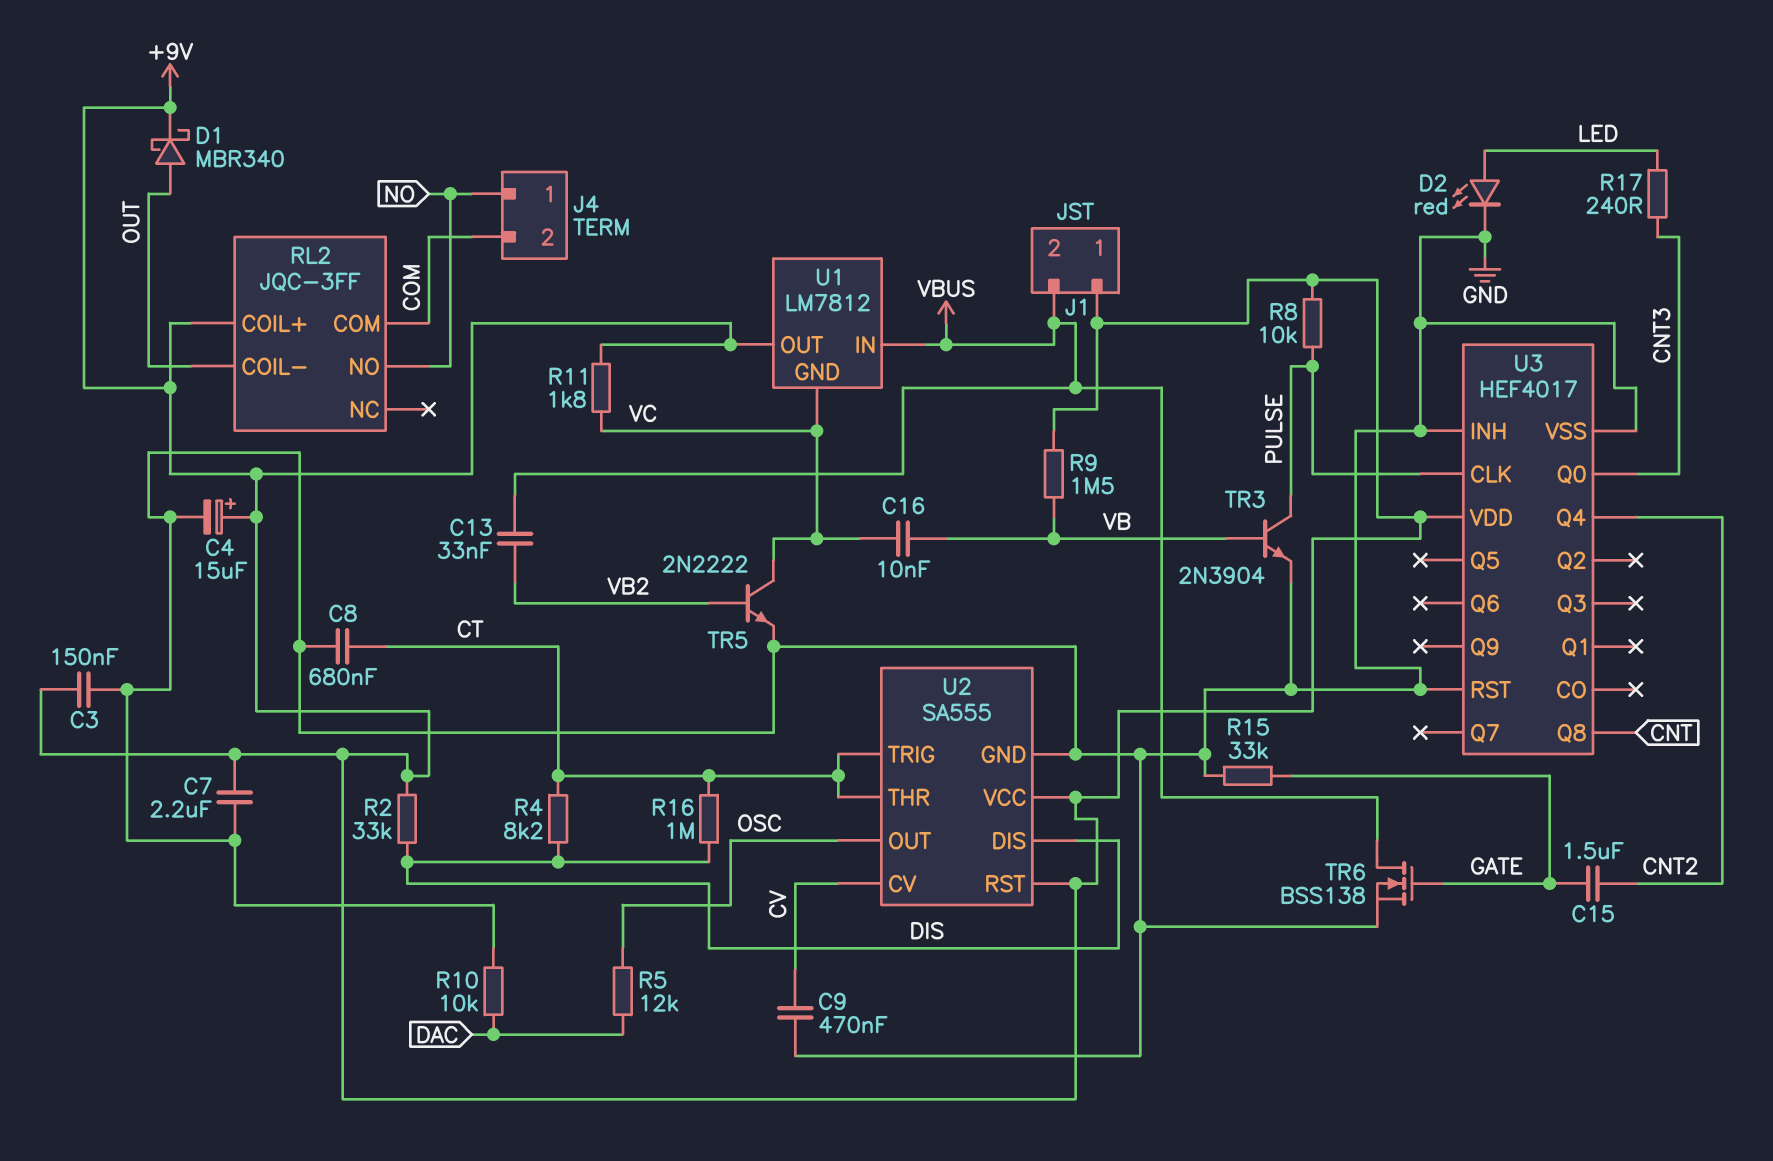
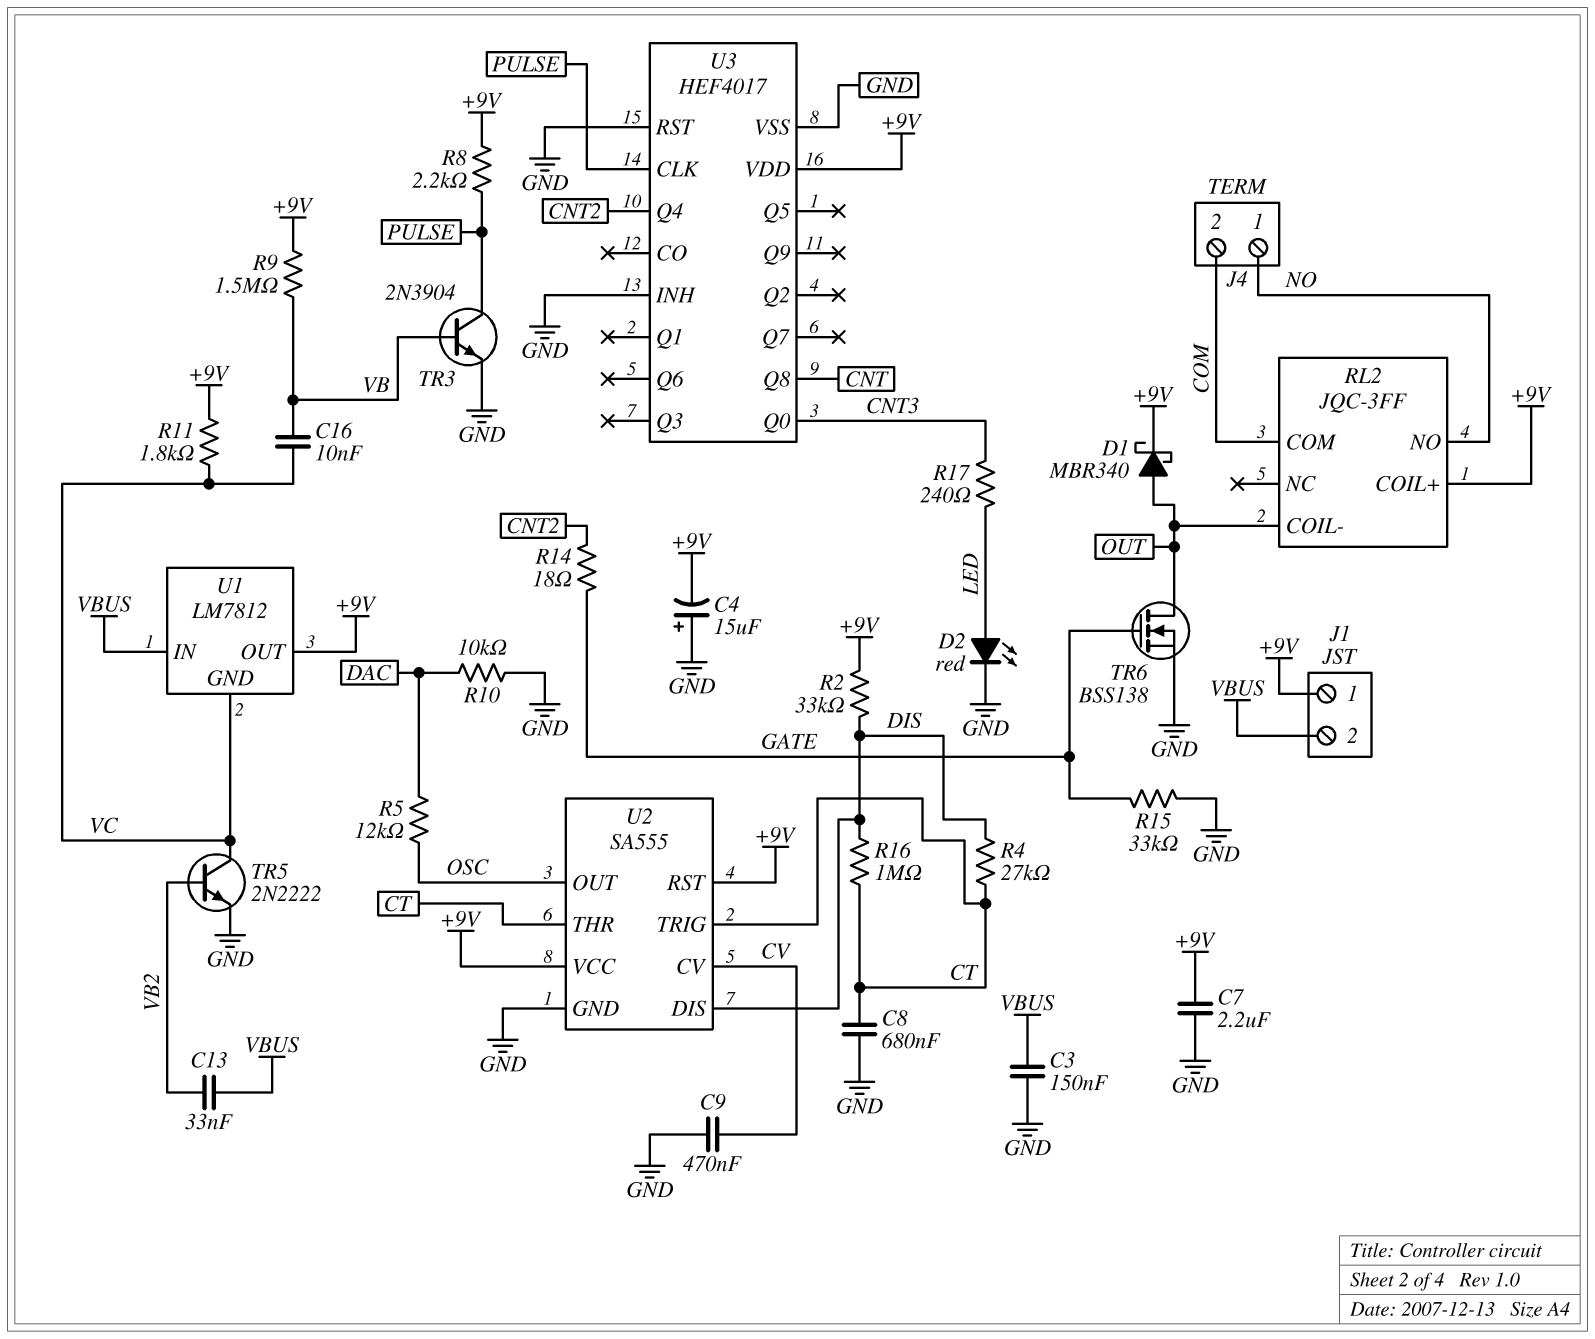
C3: 150nF (+9V, GND) -> 150nF (GND, VBUS)
C4: 15uF (plus +9V, minus GND) -> 15uF (plus GND, minus +9V)
C15: 1.5uF (CNT2, GATE) -> none
R4: 8.2k (CT, DIS) -> 27k (CT, DIS)
R8: 10k (+9V, PULSE) -> 2.2k (+9V, PULSE)
R14: none -> 18 (CNT2, GATE)
TR6: NMOS BSS138 (G GATE, D VBUS, S GND) -> NMOS BSS138 (G GATE, D OUT, S GND)

